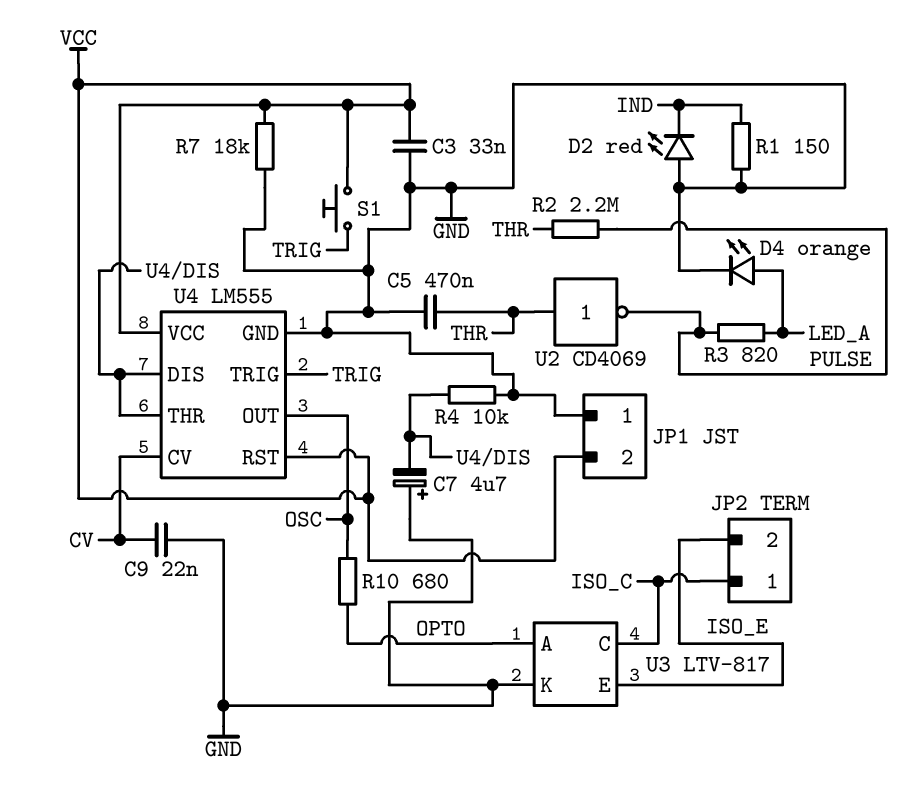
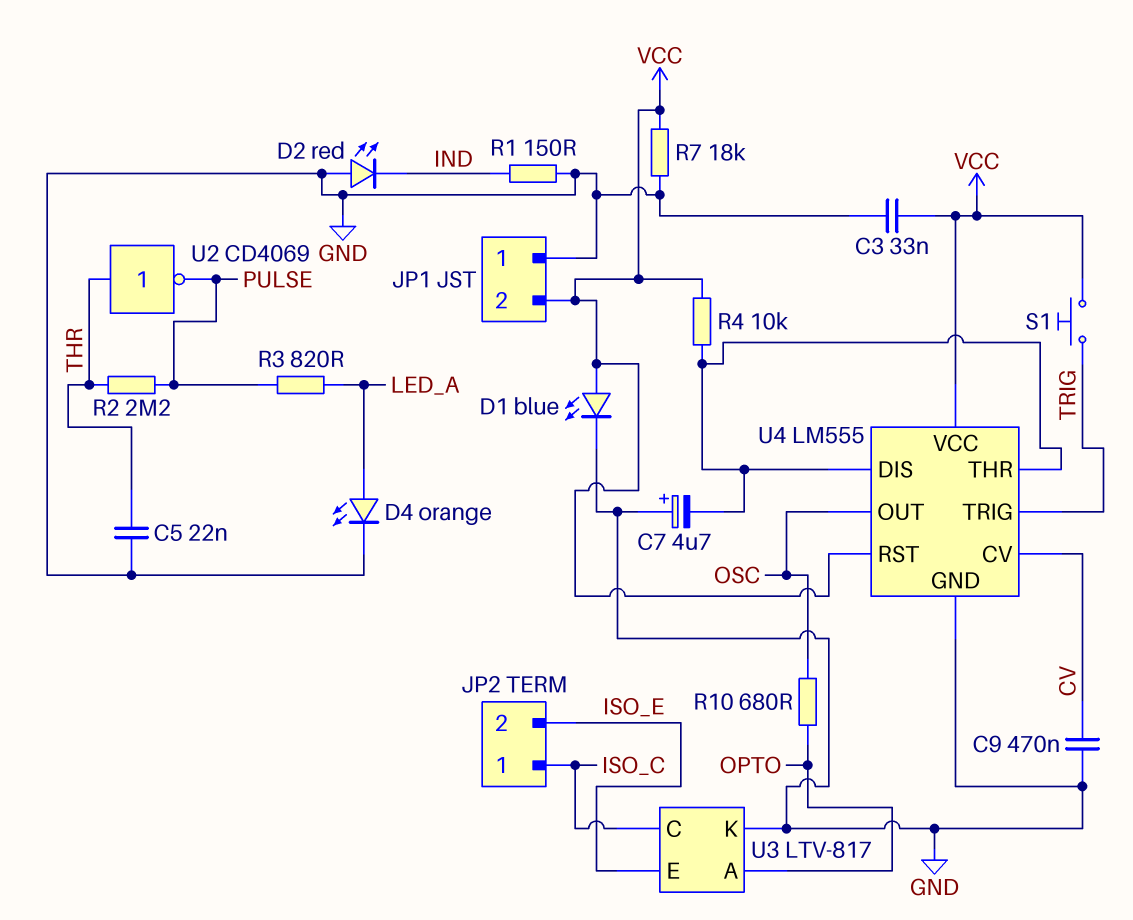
C5: 470nF (GND, THR) -> 22nF (GND, THR)
C9: 22nF (CV, GND) -> 470nF (CV, GND)
D1: none -> LED blue (A VCC, K GND)
R4: 10k (GND, U4/DIS) -> 10k (U4/DIS, VCC)

